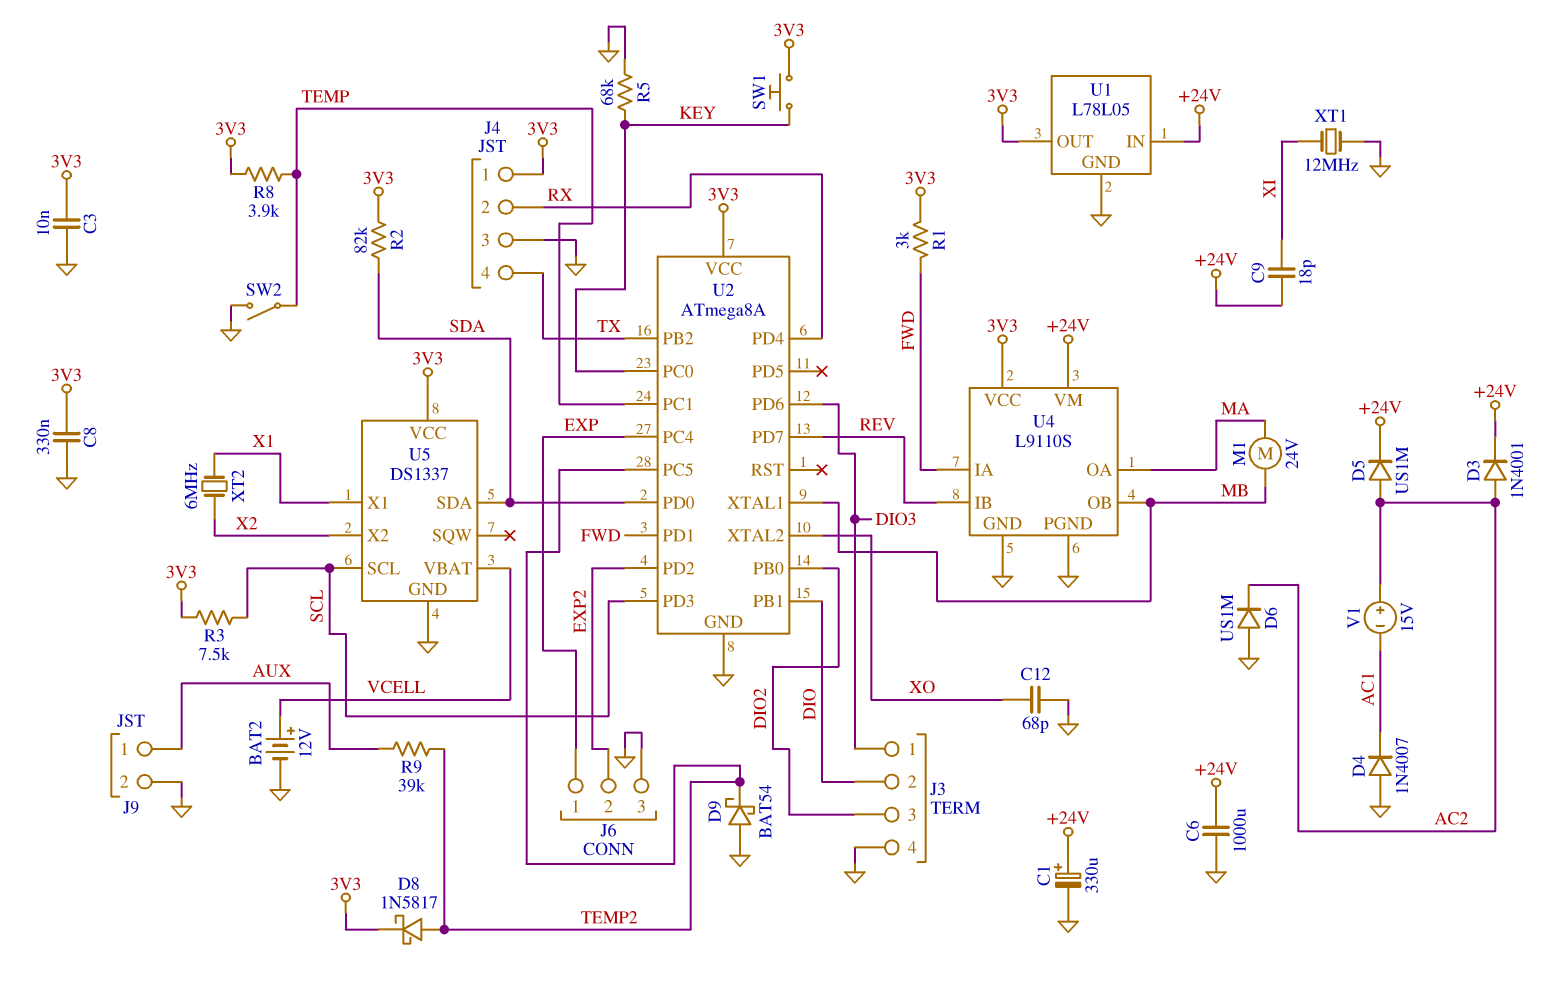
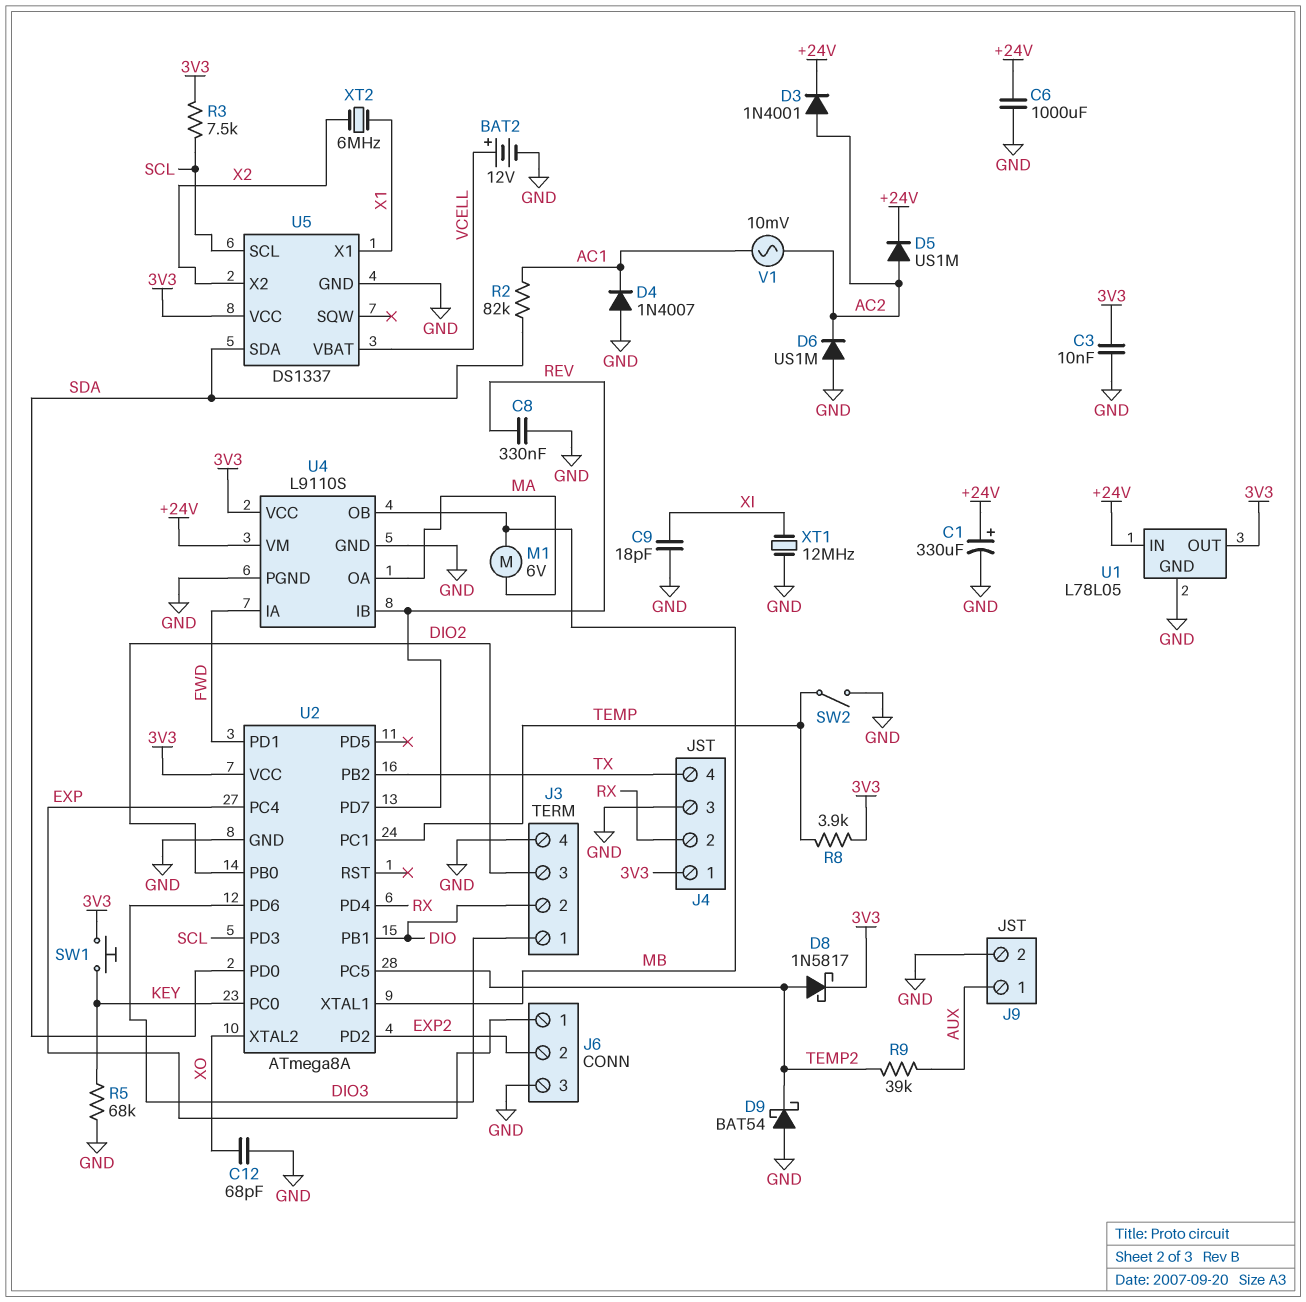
C8: 330nF (3V3, GND) -> 330nF (GND, REV)
C9: 18pF (+24V, XI) -> 18pF (GND, XI)
M1: motor 24V (MA, MB) -> motor 6V (MA, MB)
R1: 3k (3V3, FWD) -> none
R2: 82k (3V3, SDA) -> 82k (AC1, SDA)
V1: 15V (plus AC2, minus AC1) -> AC 10mV (AC1, AC2)

